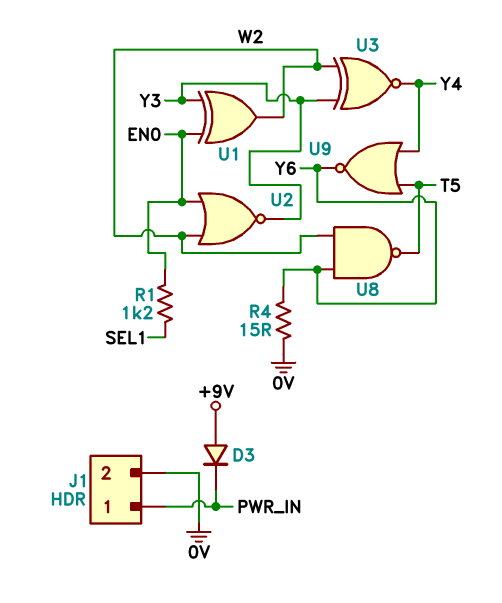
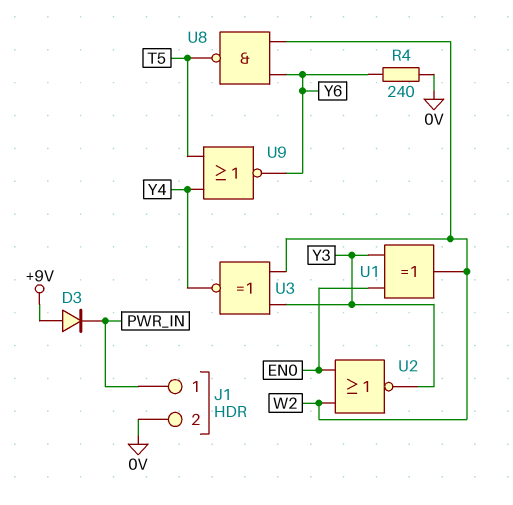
R1: 1.2k (EN0, SEL1) -> none
R4: 15 (0V, Y6) -> 240 (0V, Y6)

